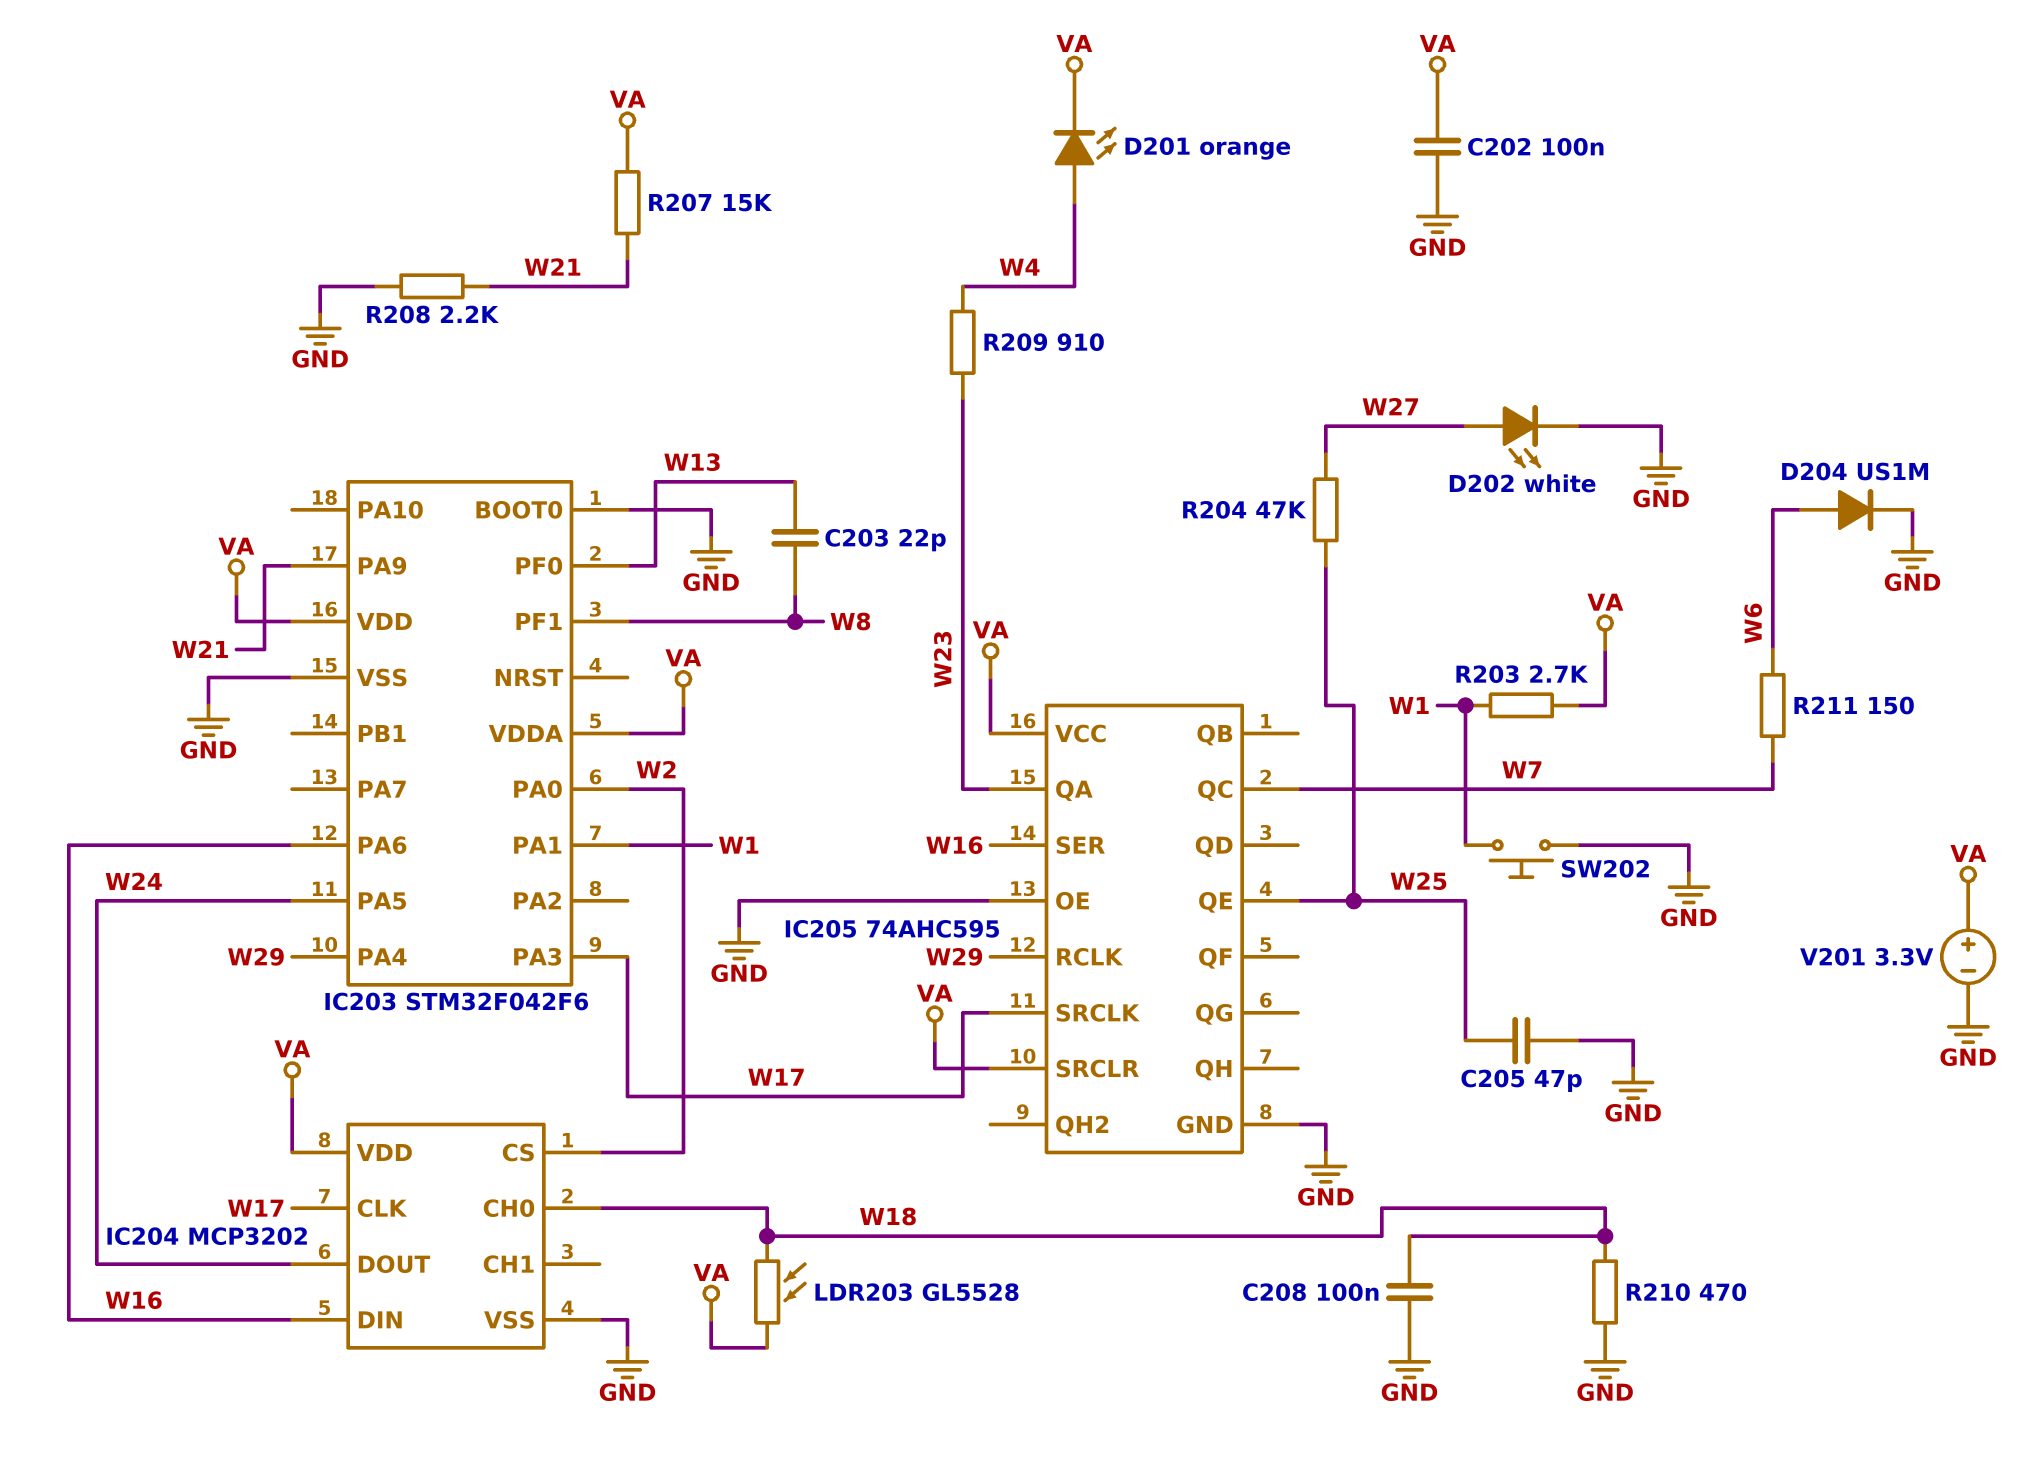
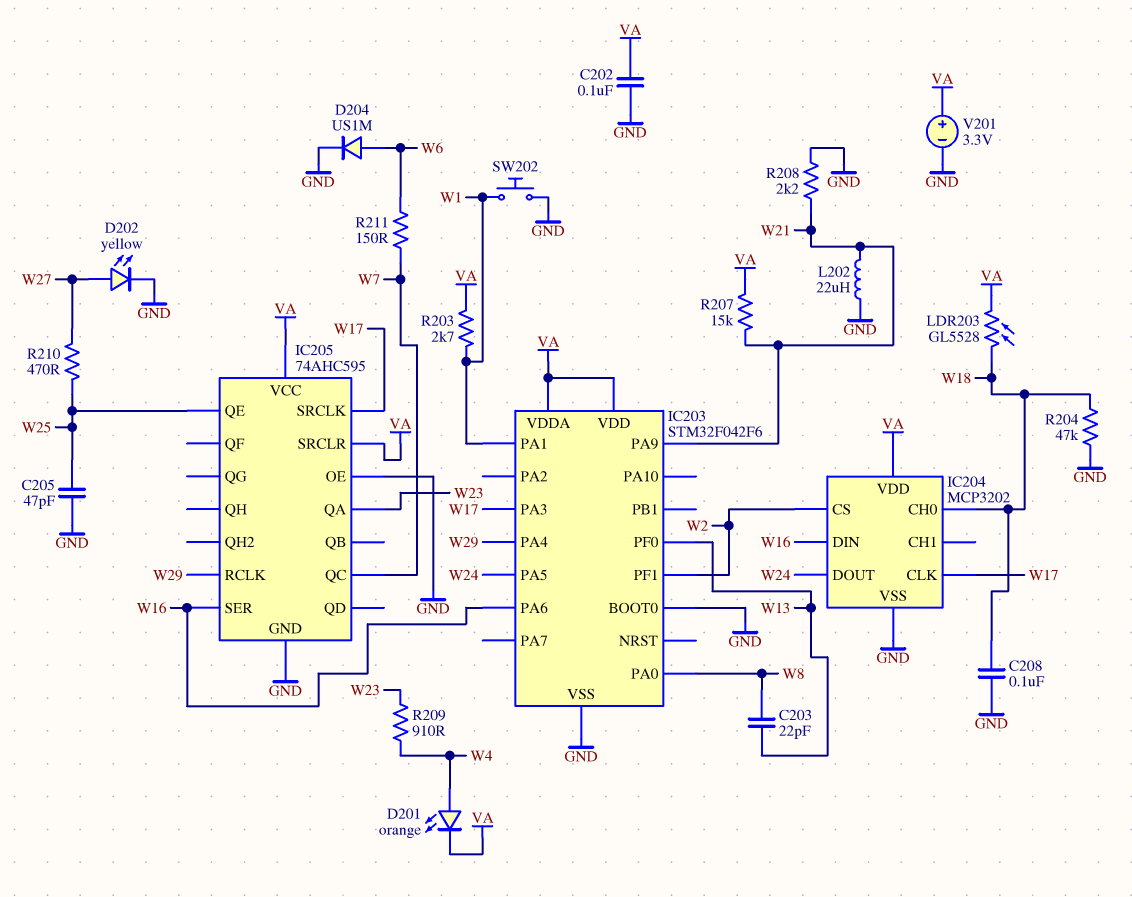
D202: LED white (A W27, K GND) -> LED yellow (A W27, K GND)
IC203 pin PA0: W2 -> W8
IC203 pin PF1: W8 -> W2
L202: none -> 22uH (GND, W21)
R204: 47k (W25, W27) -> 47k (GND, W18)
R210: 470 (GND, W18) -> 470 (W25, W27)

